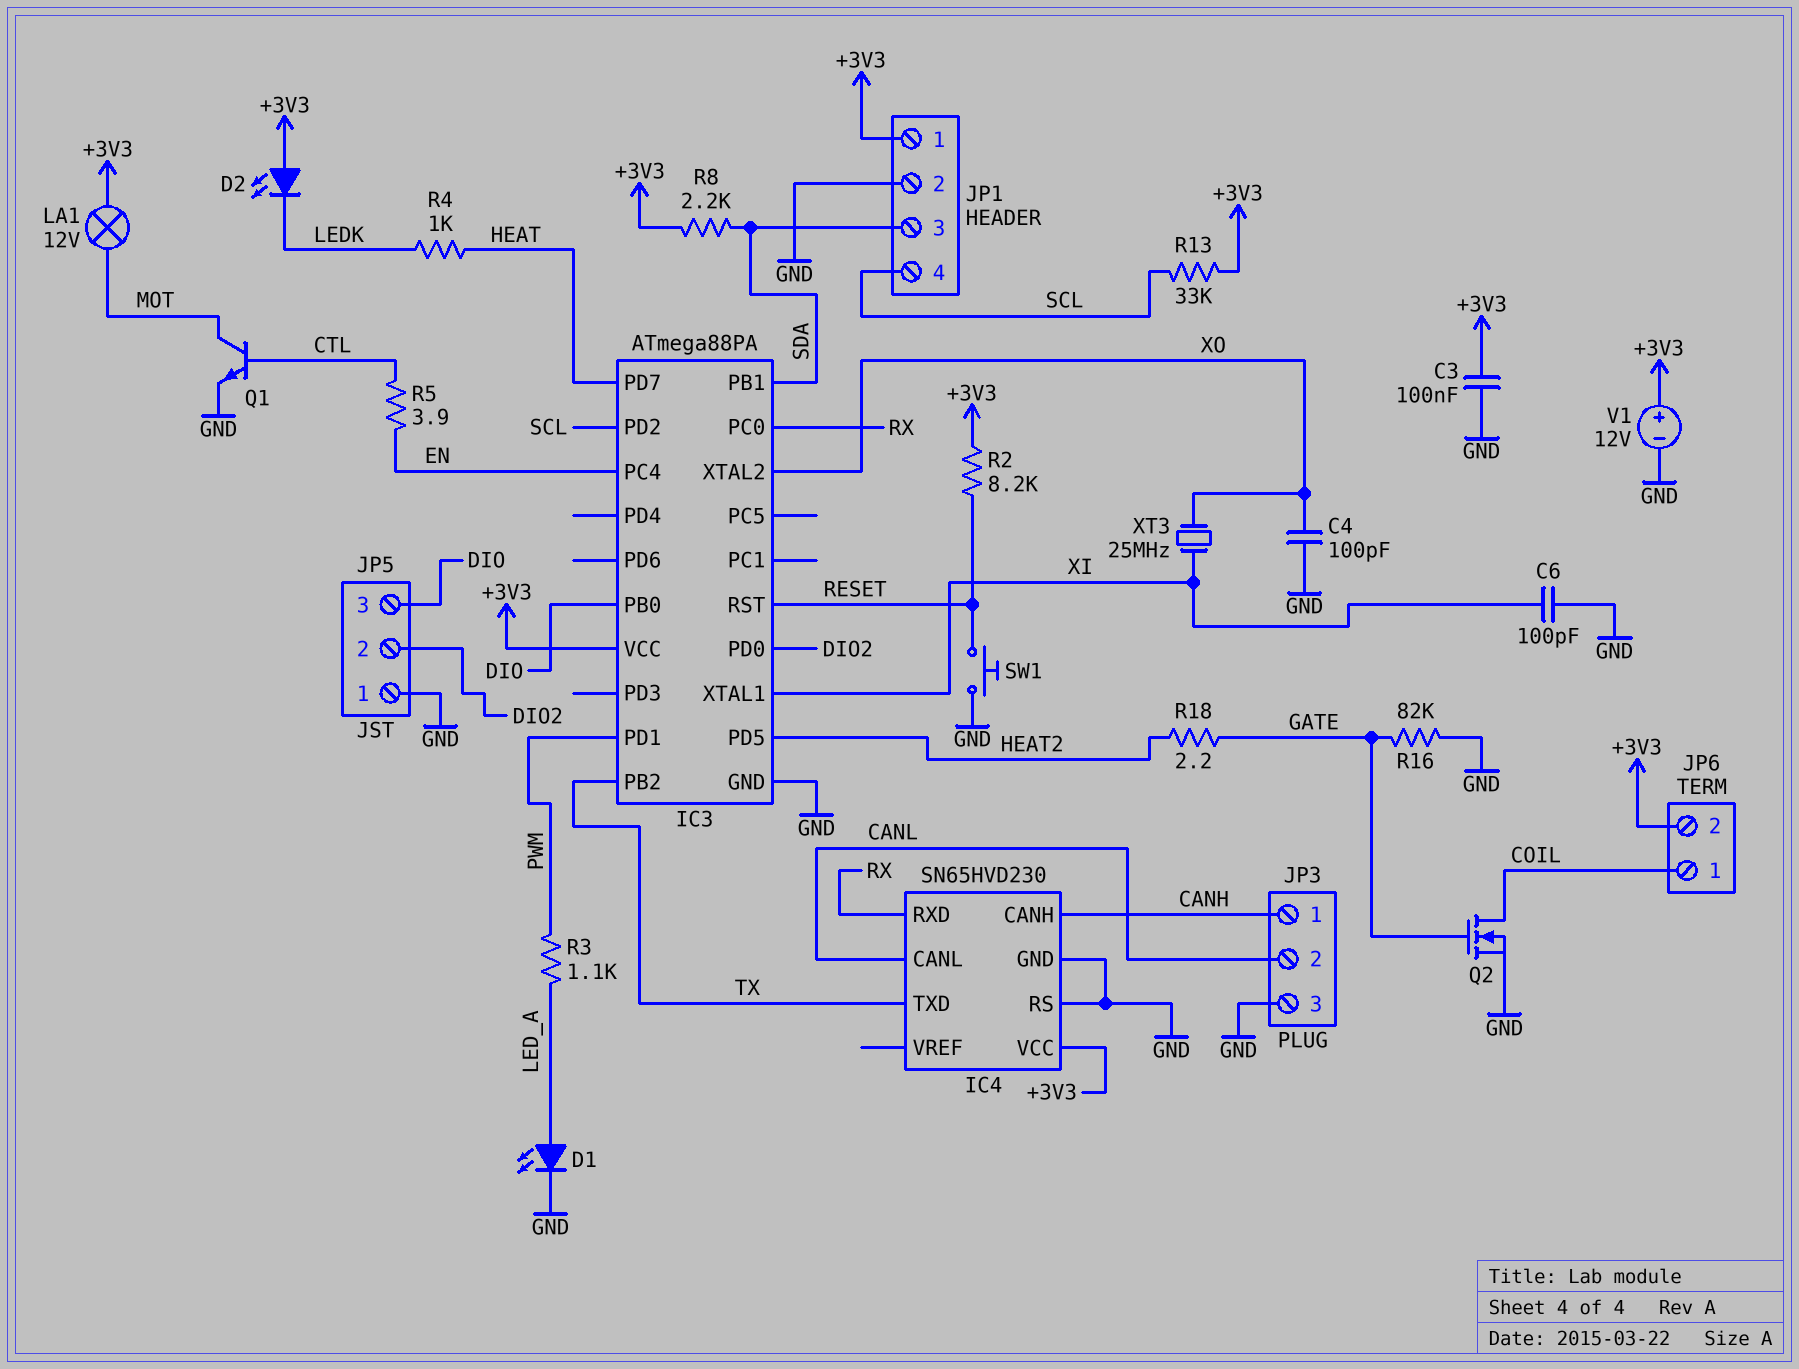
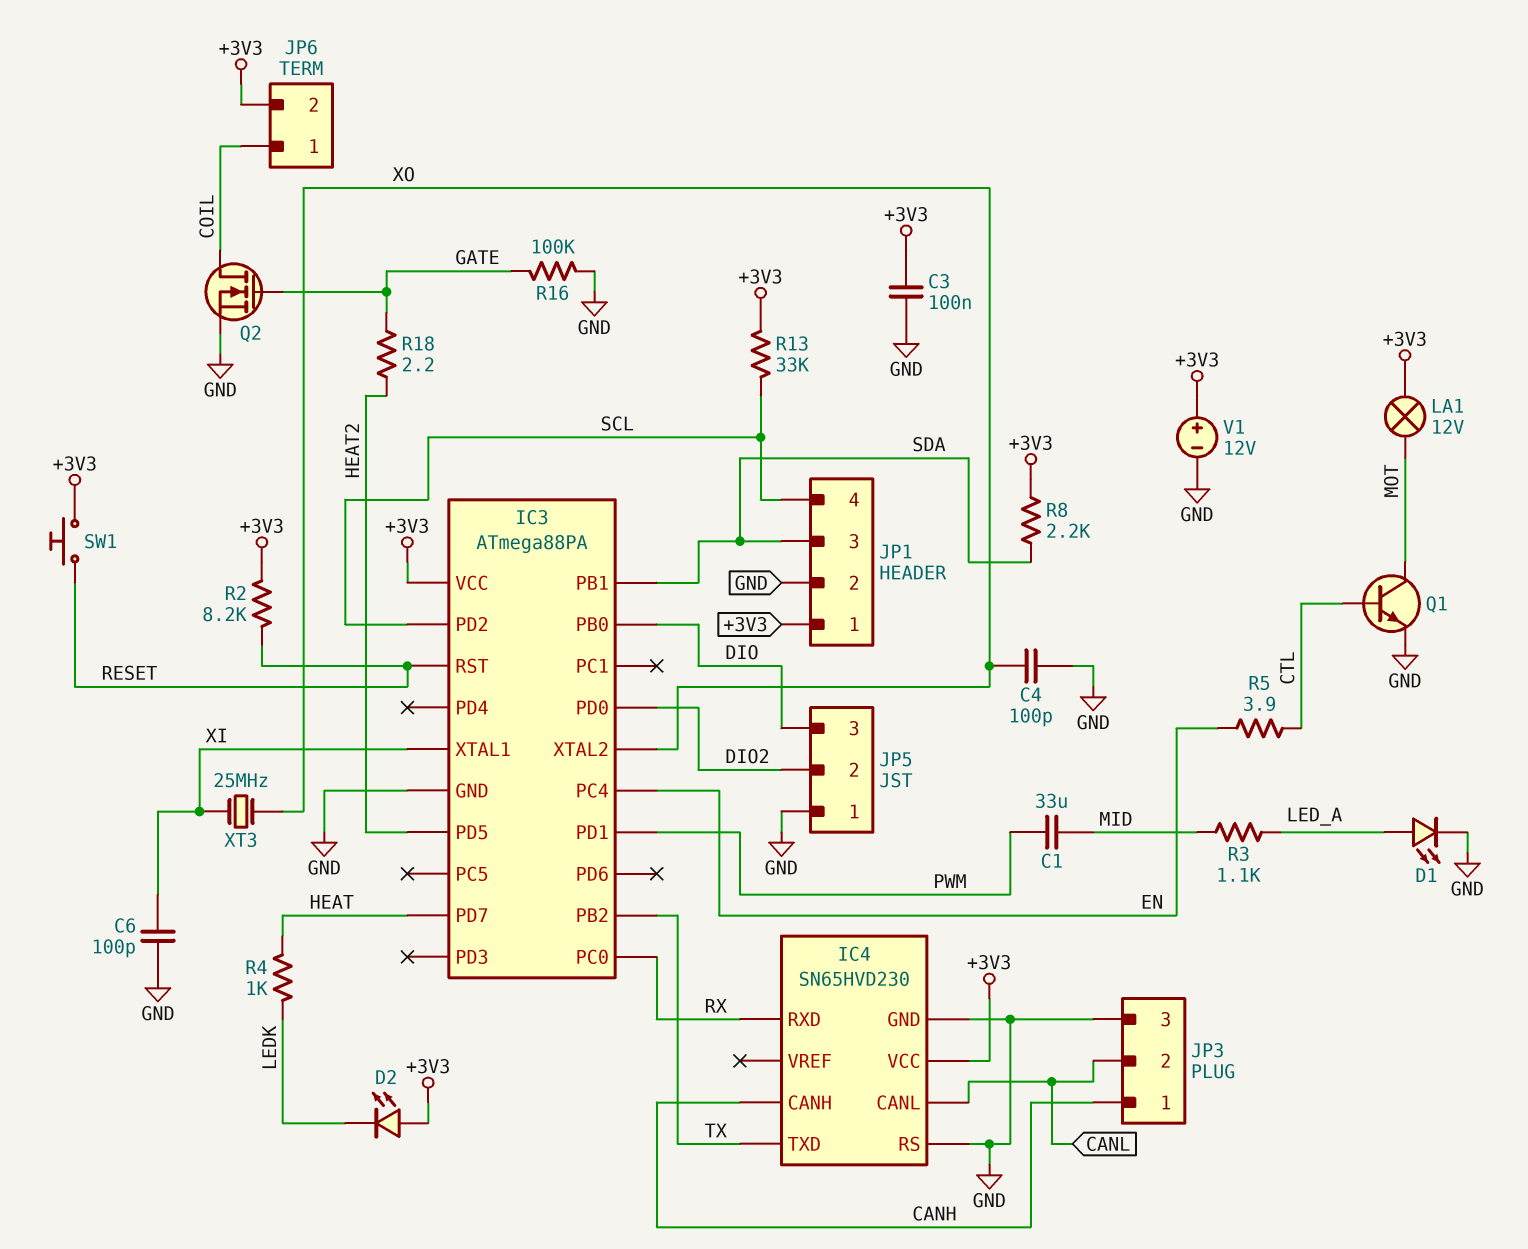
C1: none -> 33uF (MID, PWM)
R3: 1.1k (LED_A, PWM) -> 1.1k (LED_A, MID)
R16: 82k (GATE, GND) -> 100k (GATE, GND)
SW1: button (GND, RESET) -> button (+3V3, RESET)

